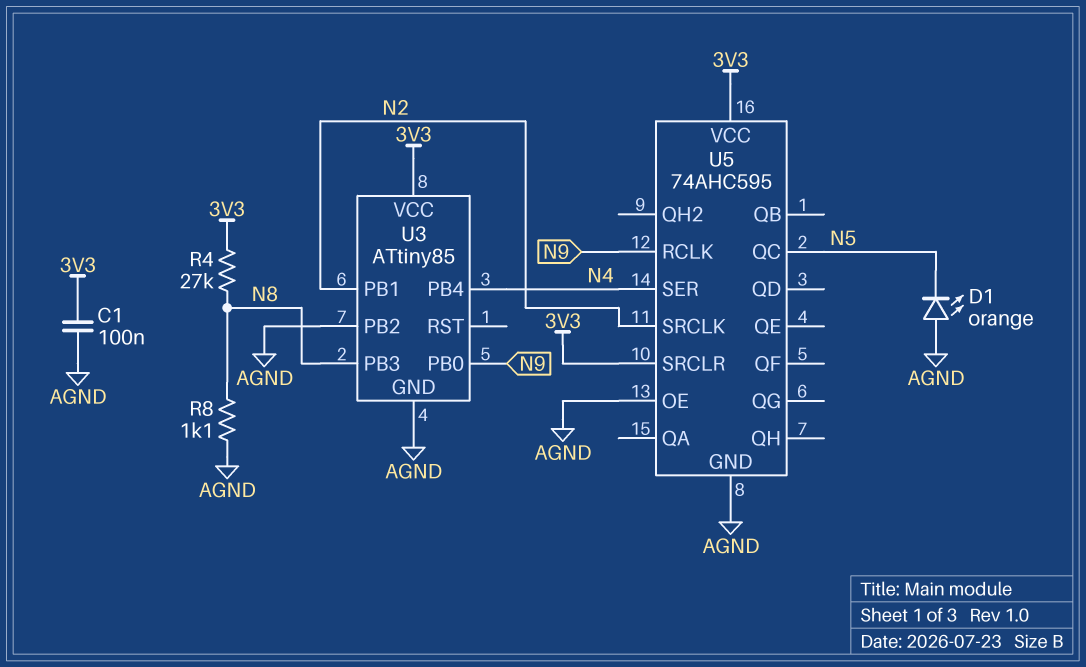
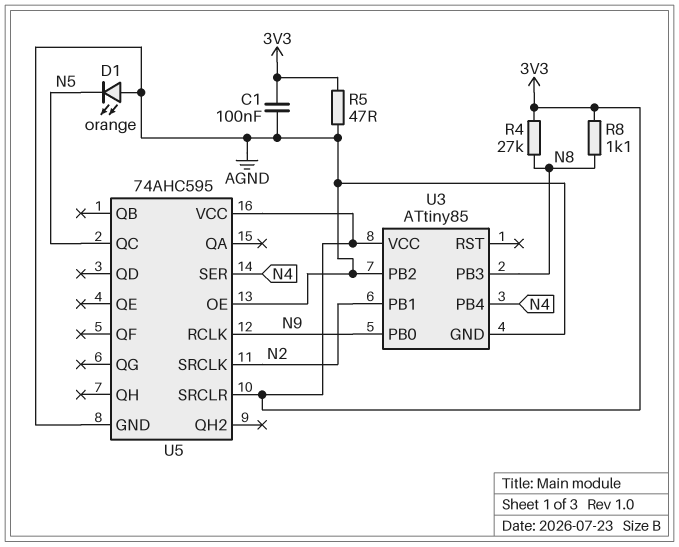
R5: none -> 47 (3V3, AGND)
R8: 1.1k (AGND, N8) -> 1.1k (3V3, N8)

